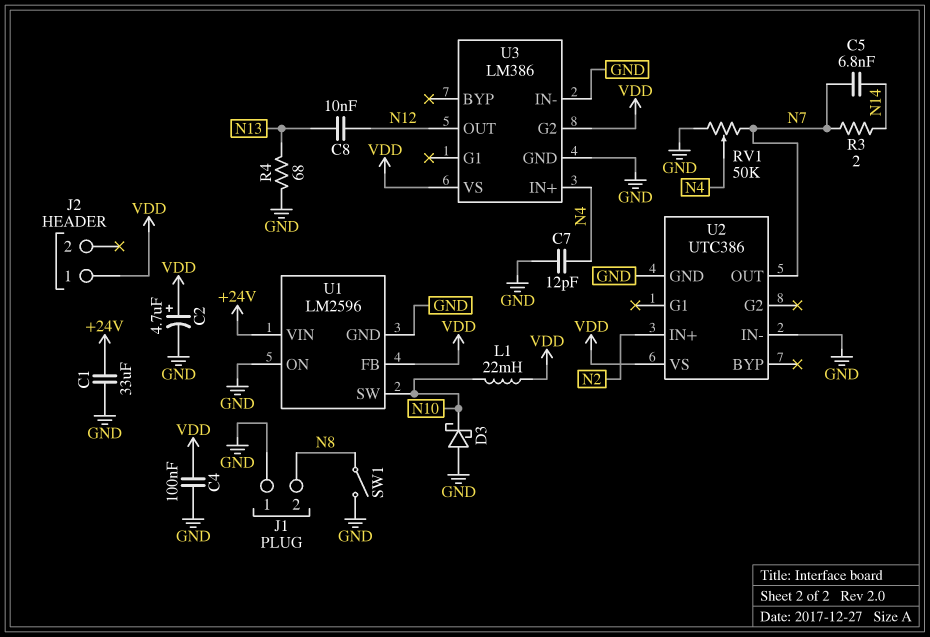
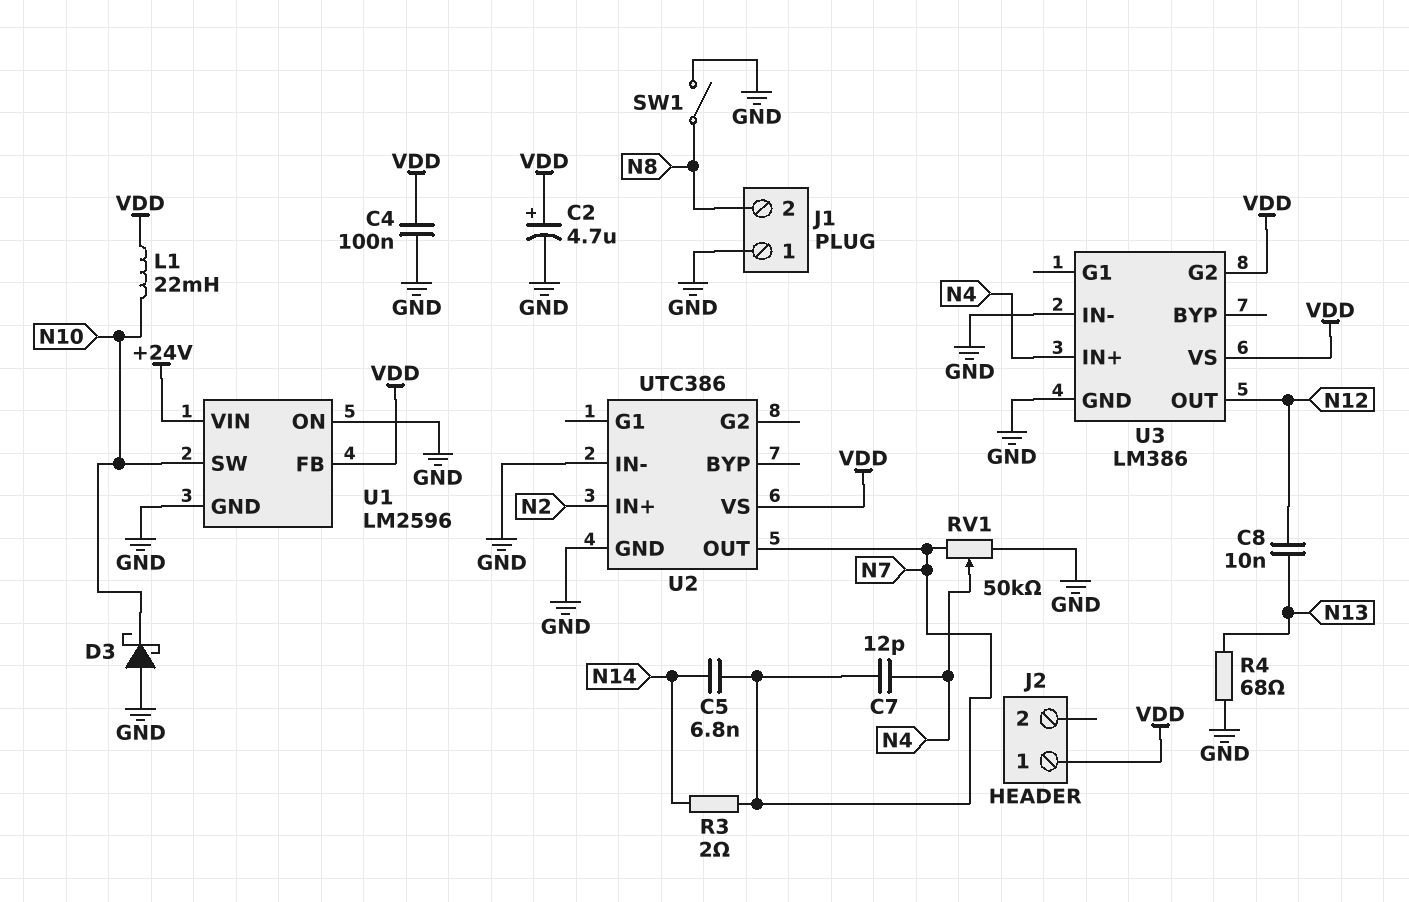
C1: 33uF (+24V, GND) -> none
C7: 12pF (GND, N4) -> 12pF (N4, N7)

